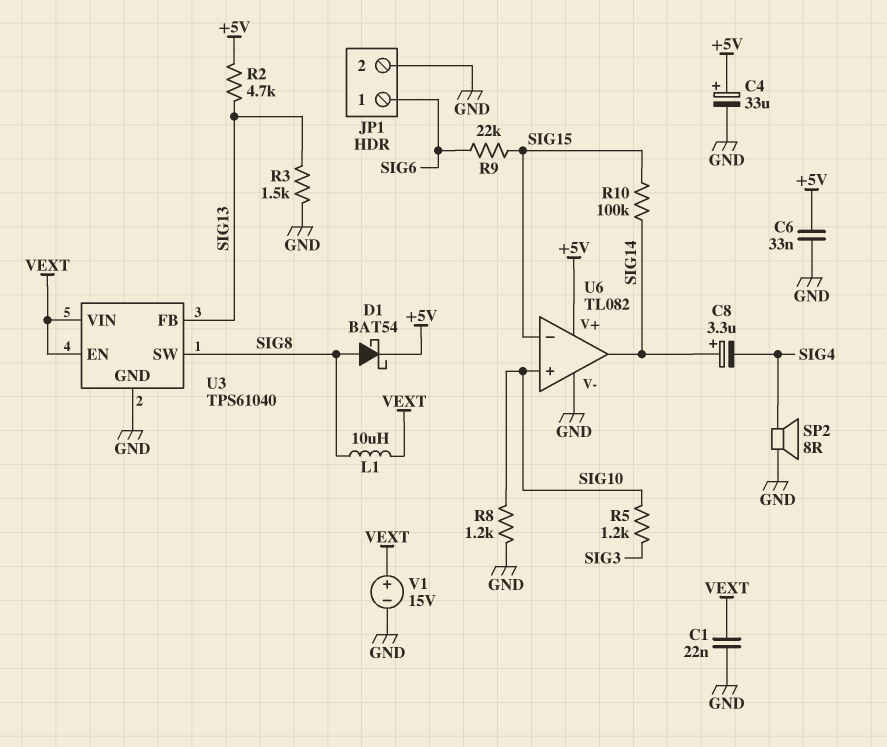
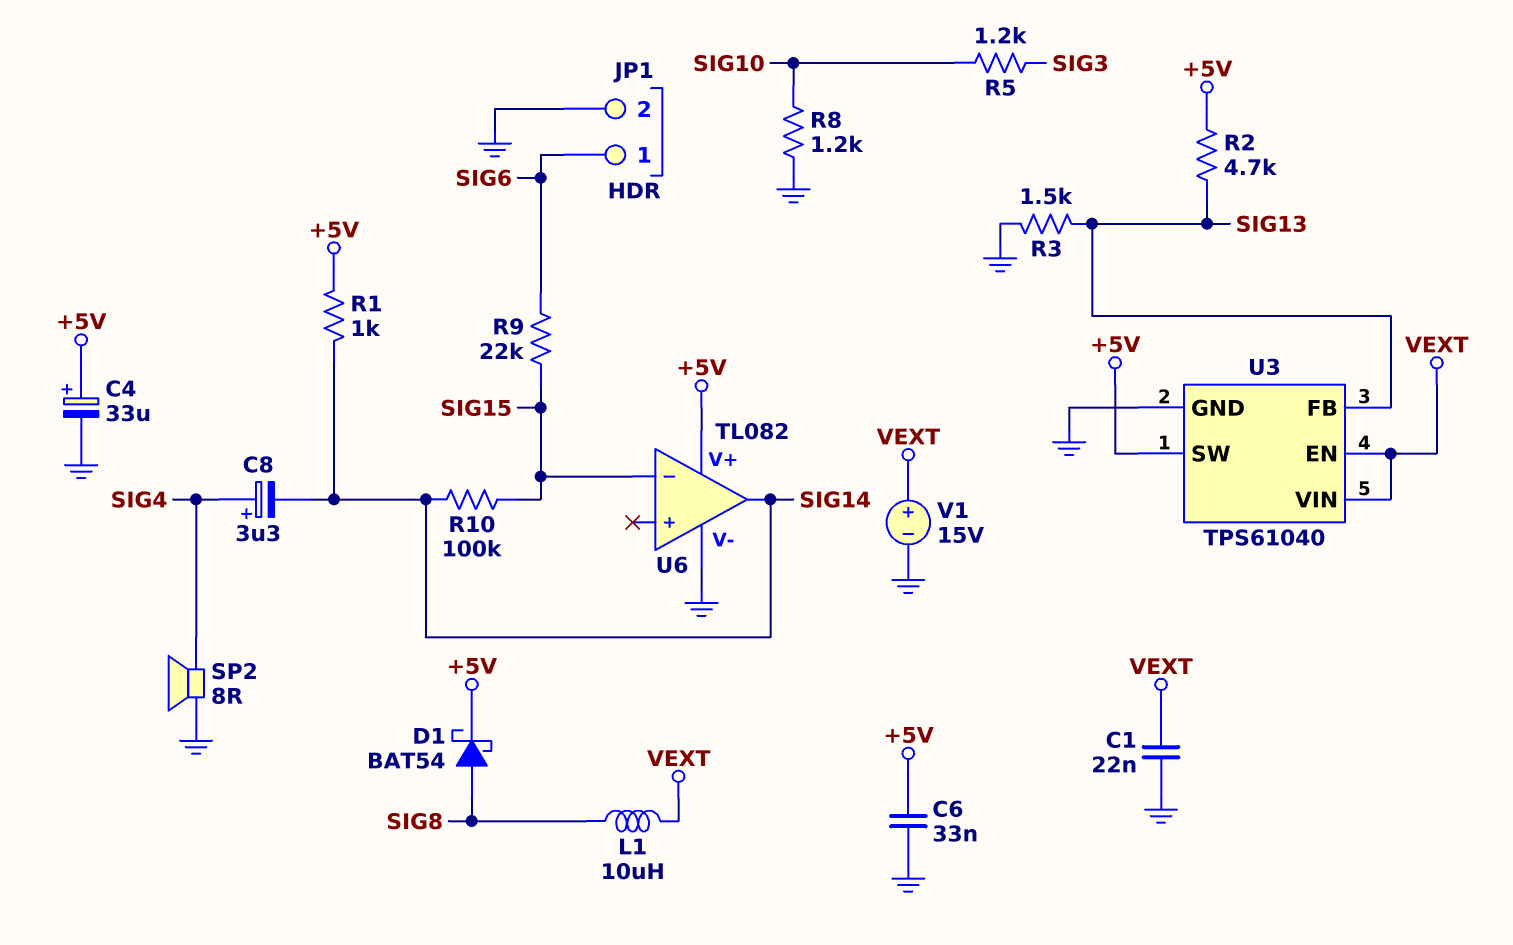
C8: 3.3uF (plus SIG14, minus SIG4) -> 3.3uF (plus SIG4, minus SIG14)
R1: none -> 1k (+5V, SIG14)
U3 pin SW: SIG8 -> +5V
U6 pin in+: SIG10 -> none

